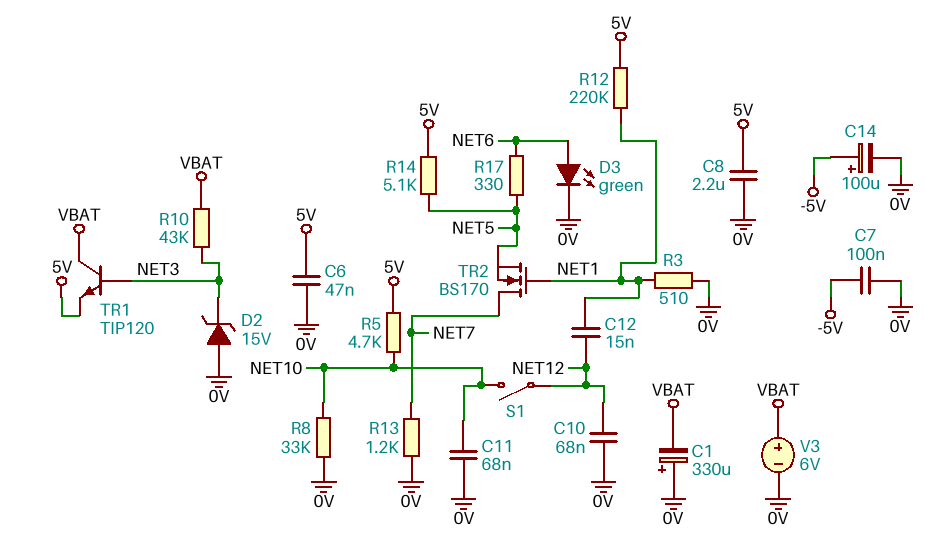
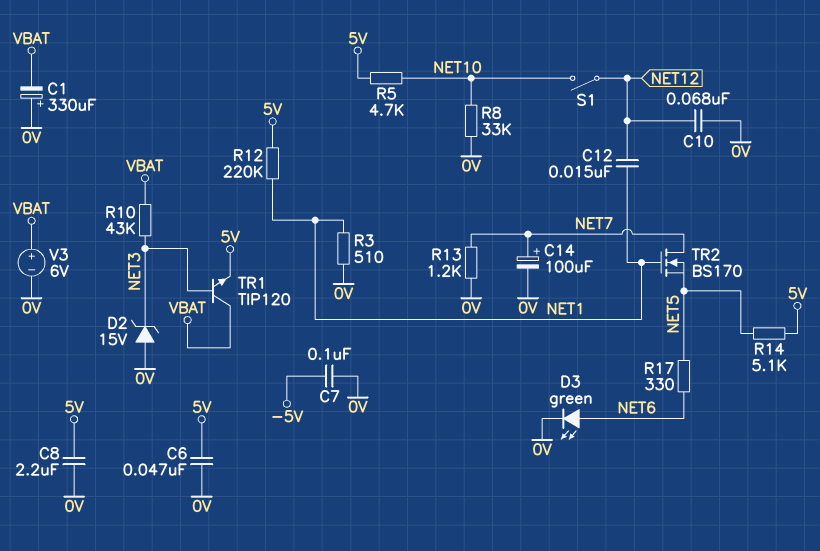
C11: 68nF (0V, NET10) -> none
C14: 100uF (plus -5V, minus 0V) -> 100uF (plus NET7, minus 0V)

